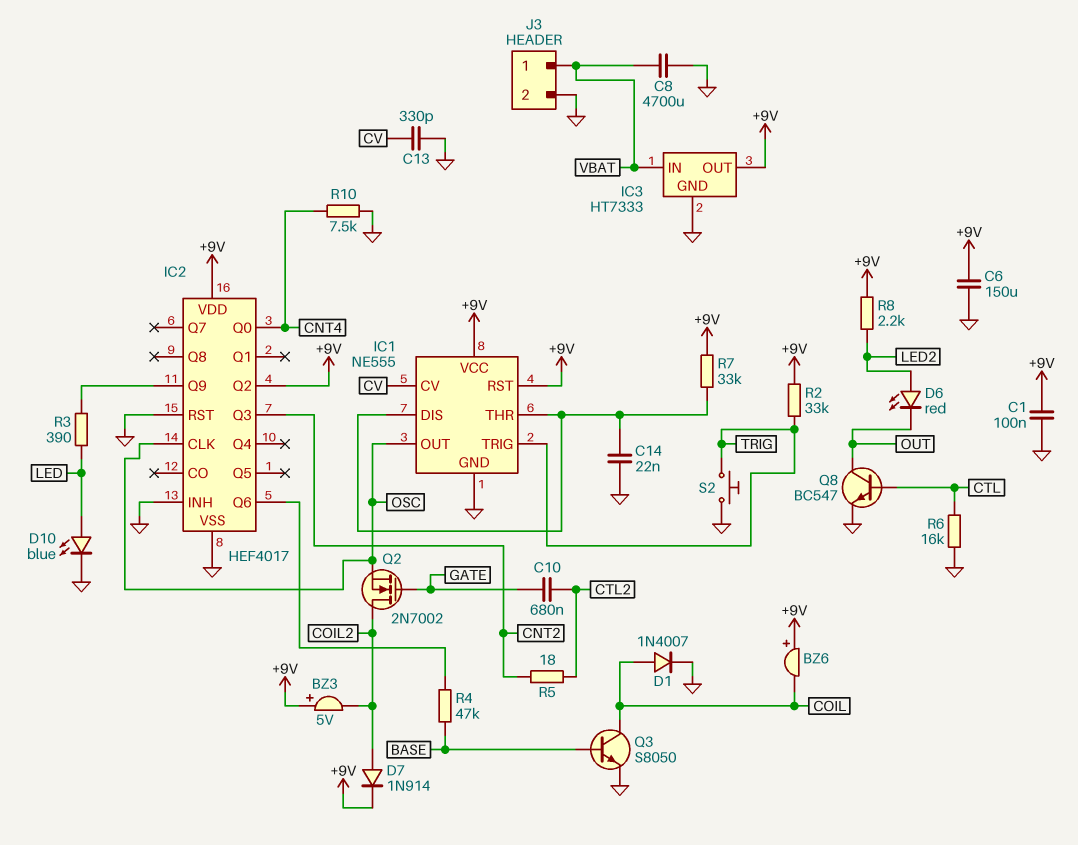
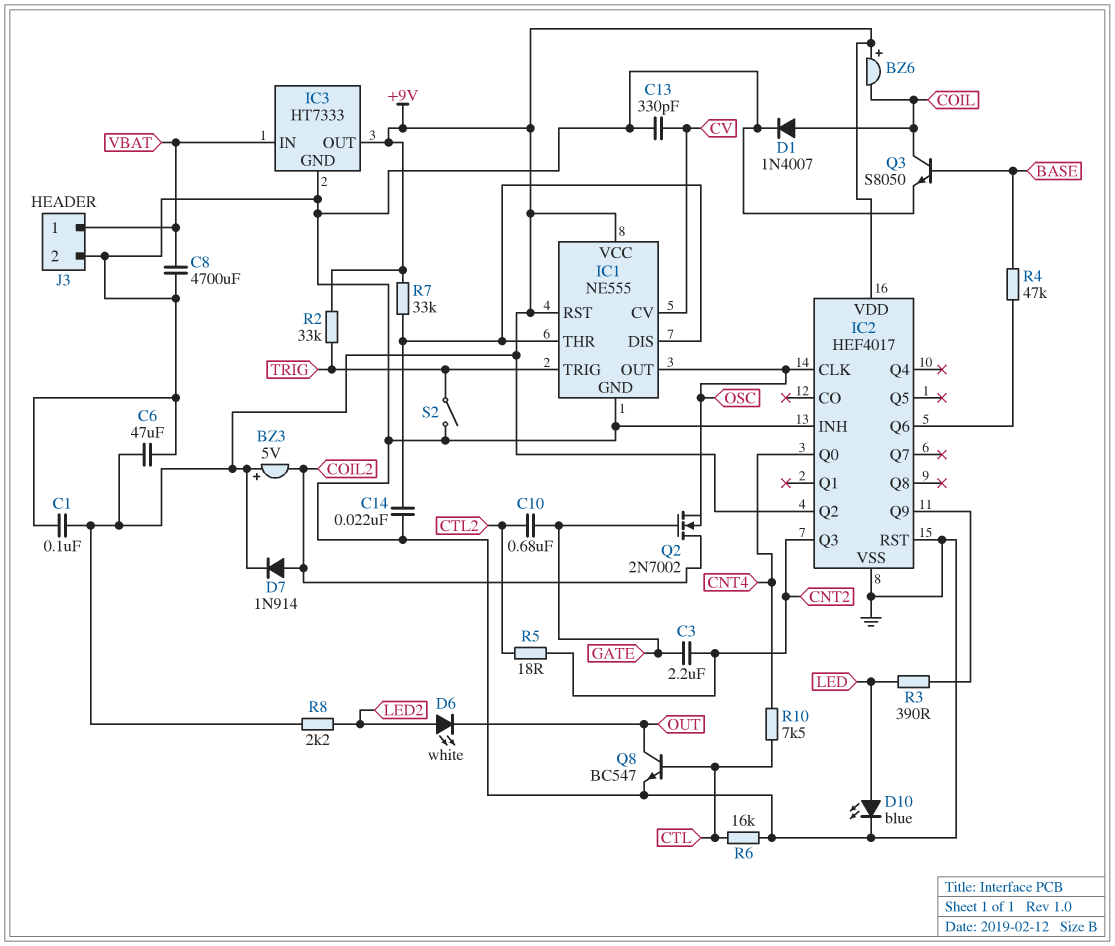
C3: none -> 2.2uF (CNT2, GATE)
C6: 150uF (+9V, GND) -> 47uF (+9V, GND)
D6: LED red (A LED2, K OUT) -> LED white (A LED2, K OUT)
R10: 7.5k (CNT4, GND) -> 7.5k (CNT4, CTL)
S2: button (GND, TRIG) -> switch (GND, TRIG)

